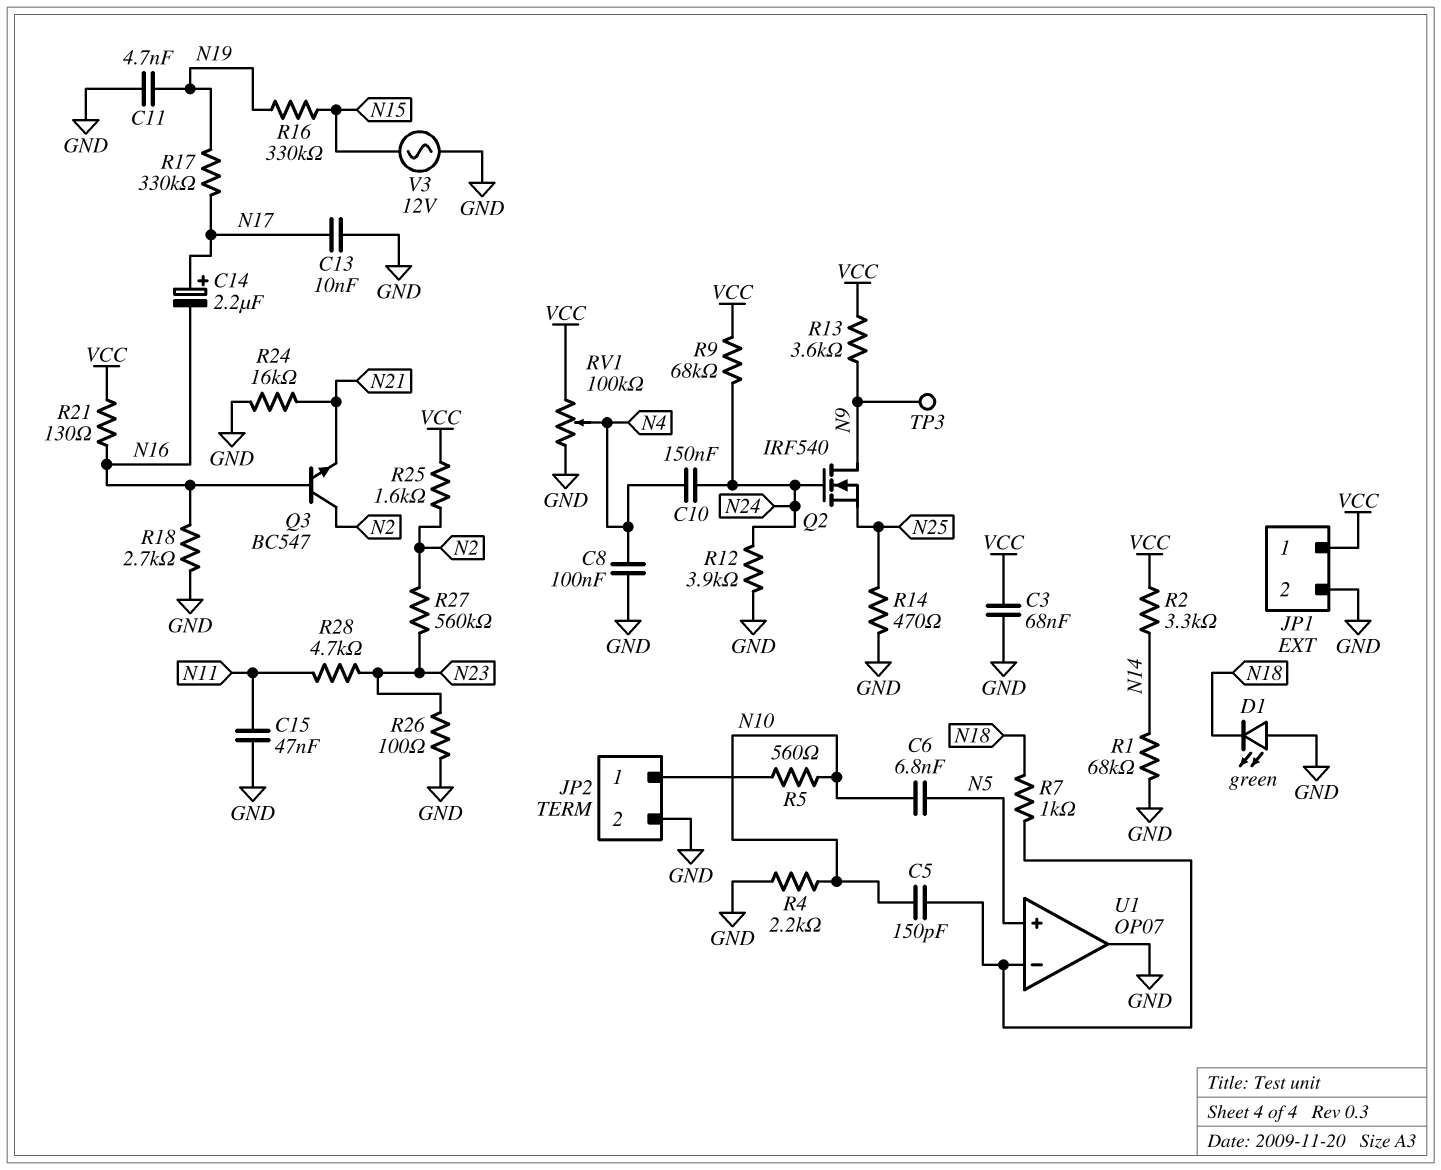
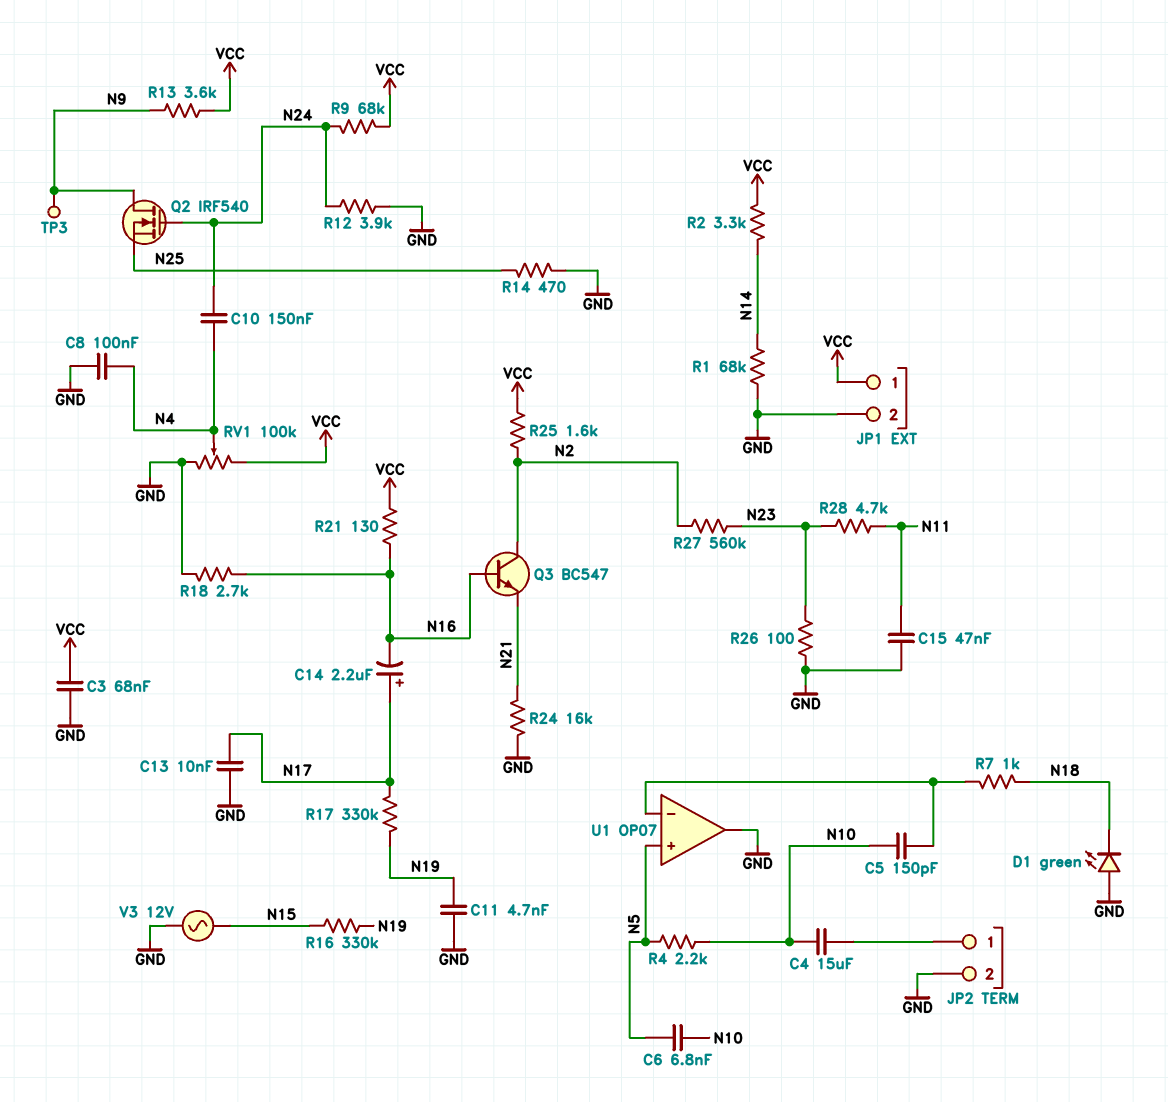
C4: none -> 15uF (JP2/1, N10)
R4: 2.2k (GND, N10) -> 2.2k (N5, N10)
R5: 560 (JP2/1, N10) -> none

